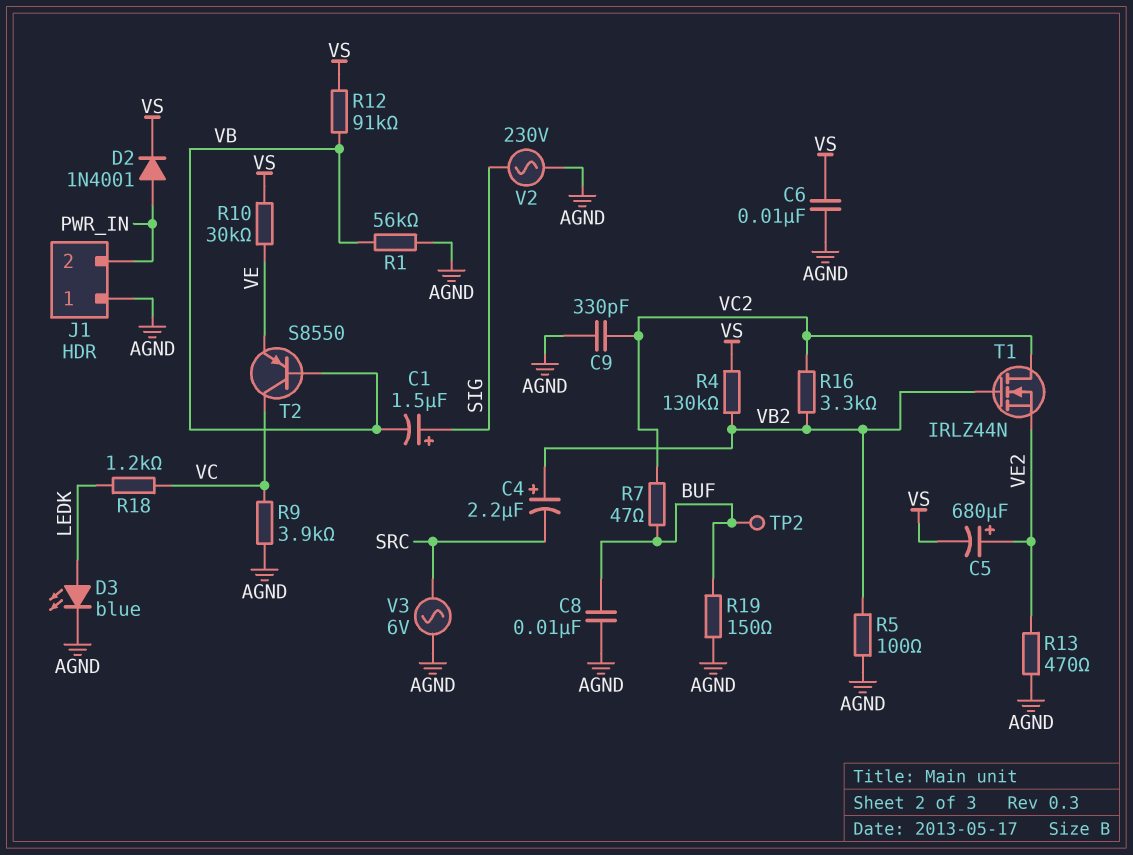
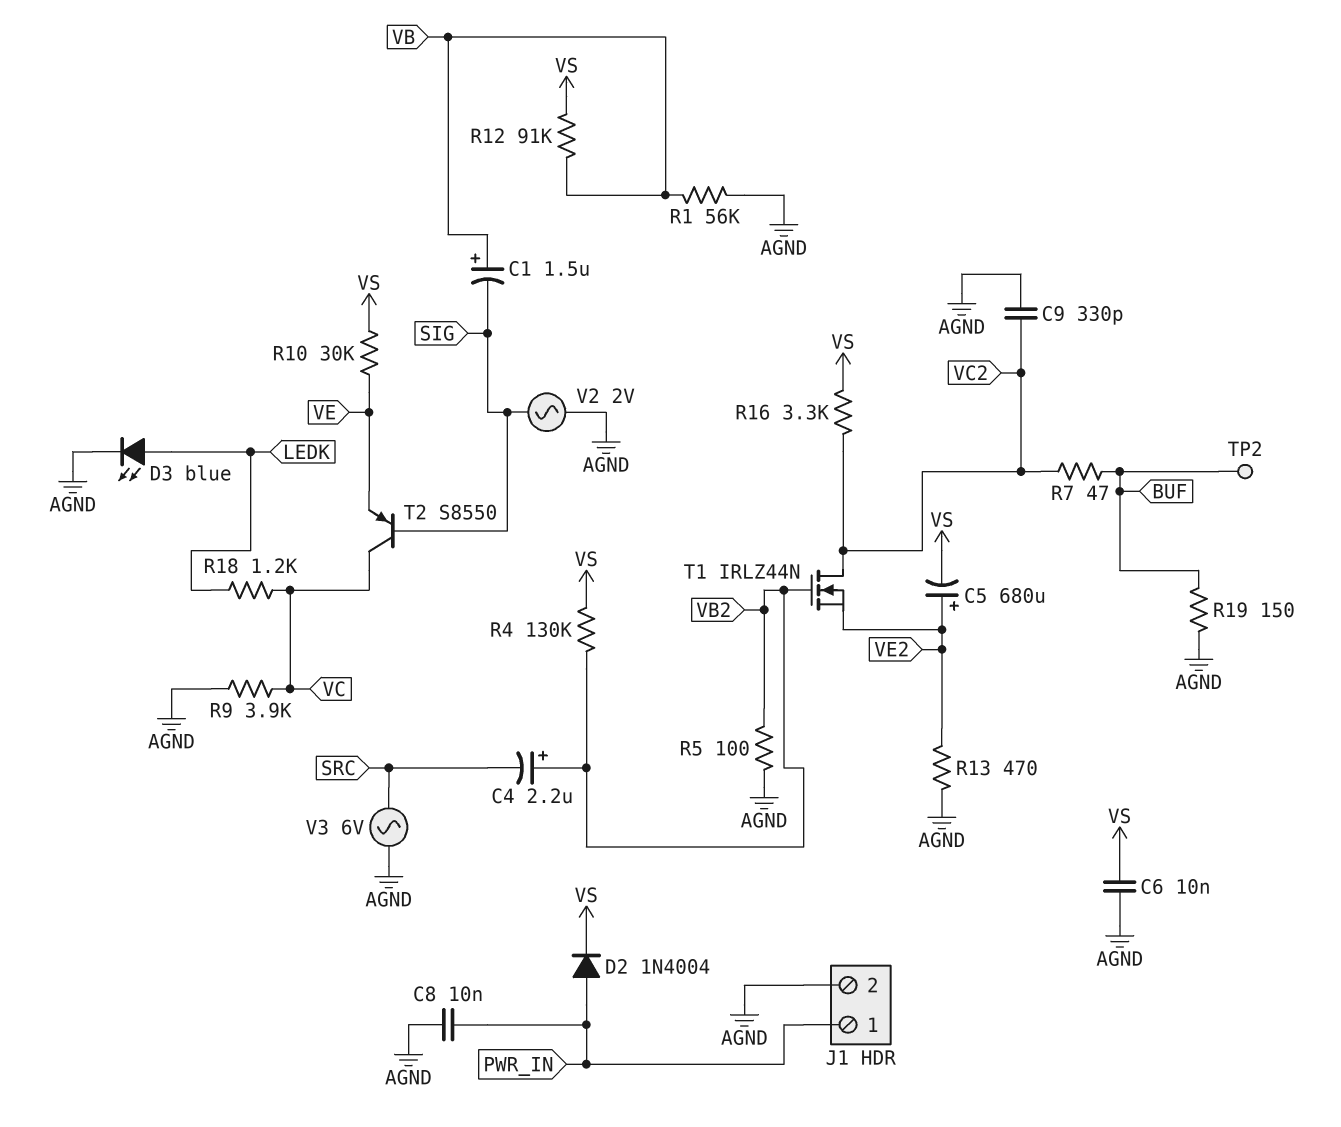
C1: 1.5uF (plus SIG, minus VB) -> 1.5uF (plus VB, minus SIG)
C8: 10nF (AGND, BUF) -> 10nF (AGND, PWR_IN)
D2: diode 1N4001 (A PWR_IN, K VS) -> diode 1N4004 (A PWR_IN, K VS)
J1 pin 1: AGND -> PWR_IN
J1 pin 2: PWR_IN -> AGND
R16: 3.3k (VB2, VC2) -> 3.3k (VC2, VS)
T2: PNP S8550 (B VB, C VC, E VE) -> PNP S8550 (B SIG, C VC, E VE)
V2: AC 230V (AGND, SIG) -> AC 2V (AGND, SIG)

